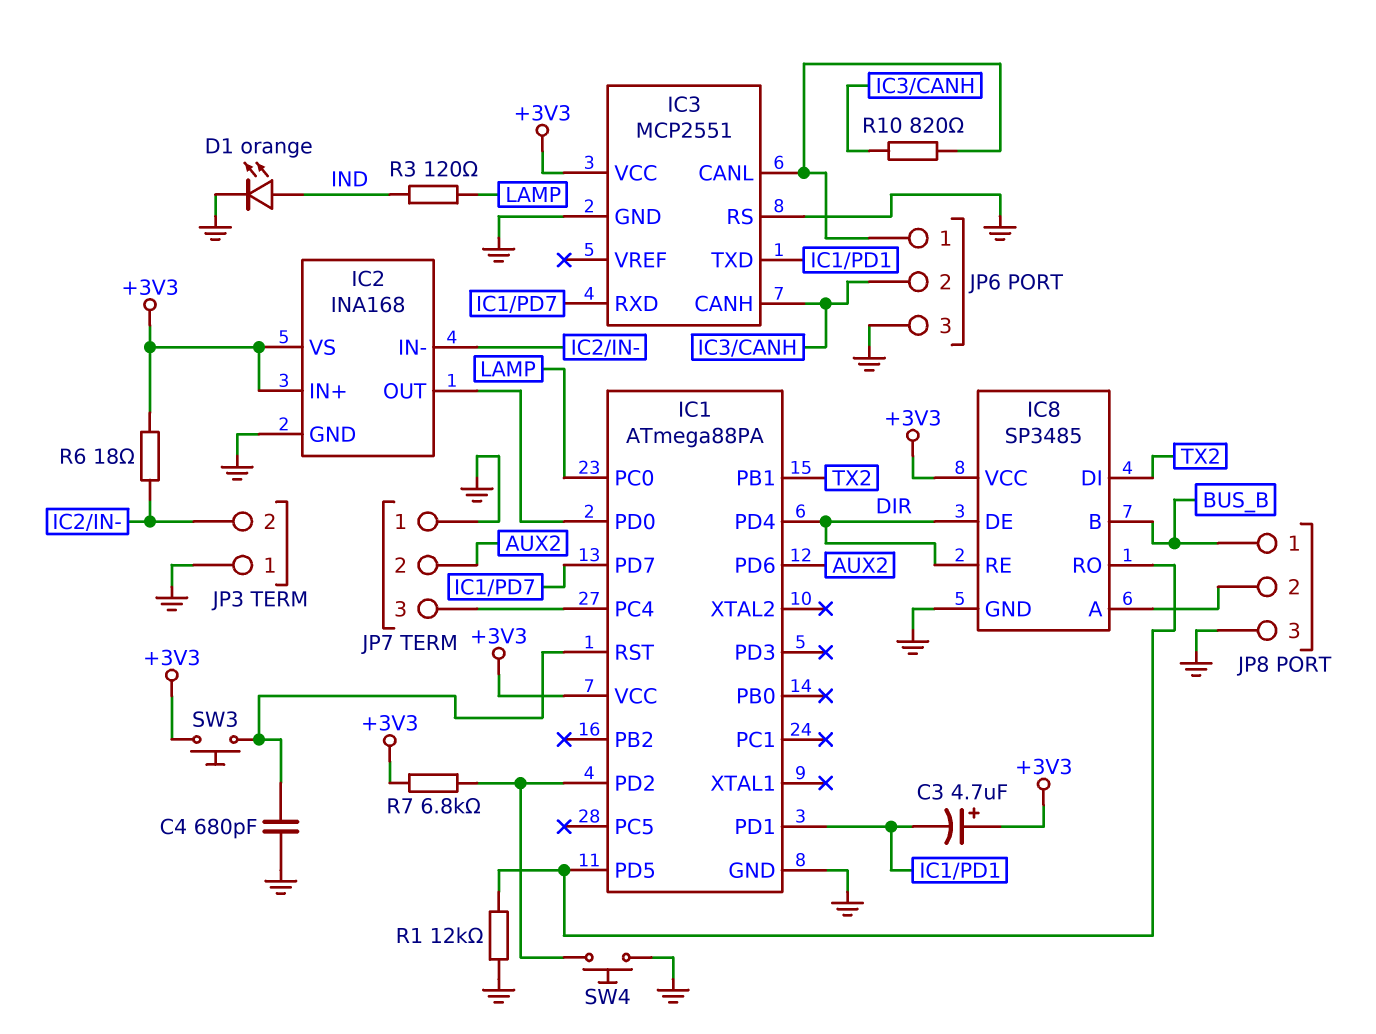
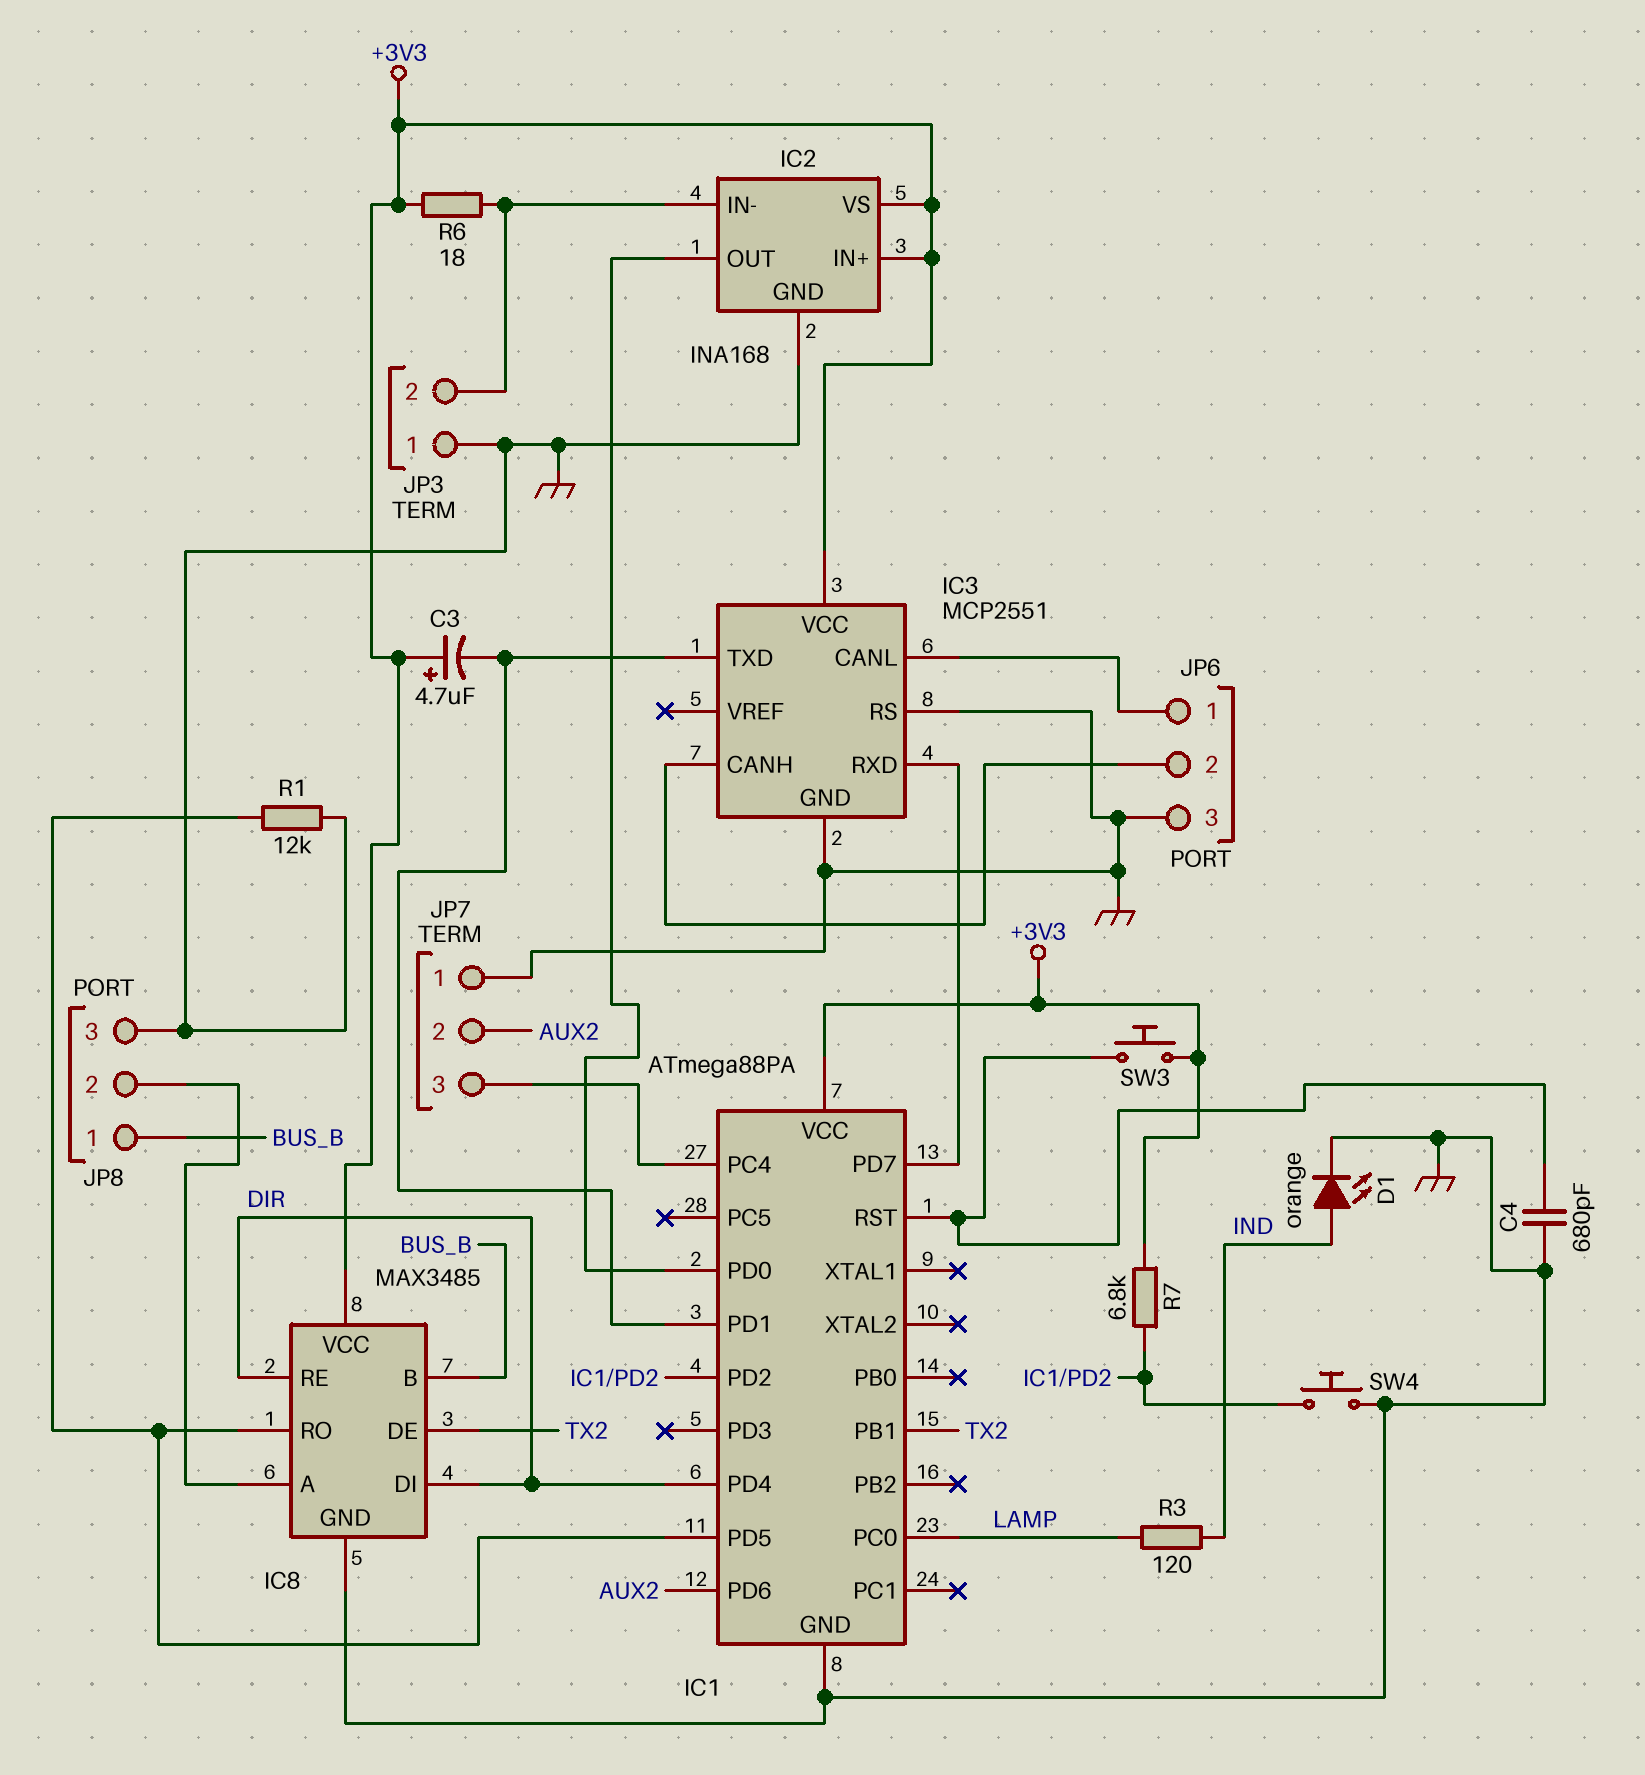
IC8: SP3485 -> MAX3485
IC8 pin DE: DIR -> TX2
IC8 pin DI: TX2 -> DIR
R10: 820 (IC3/CANH, IC3/CANL) -> none

